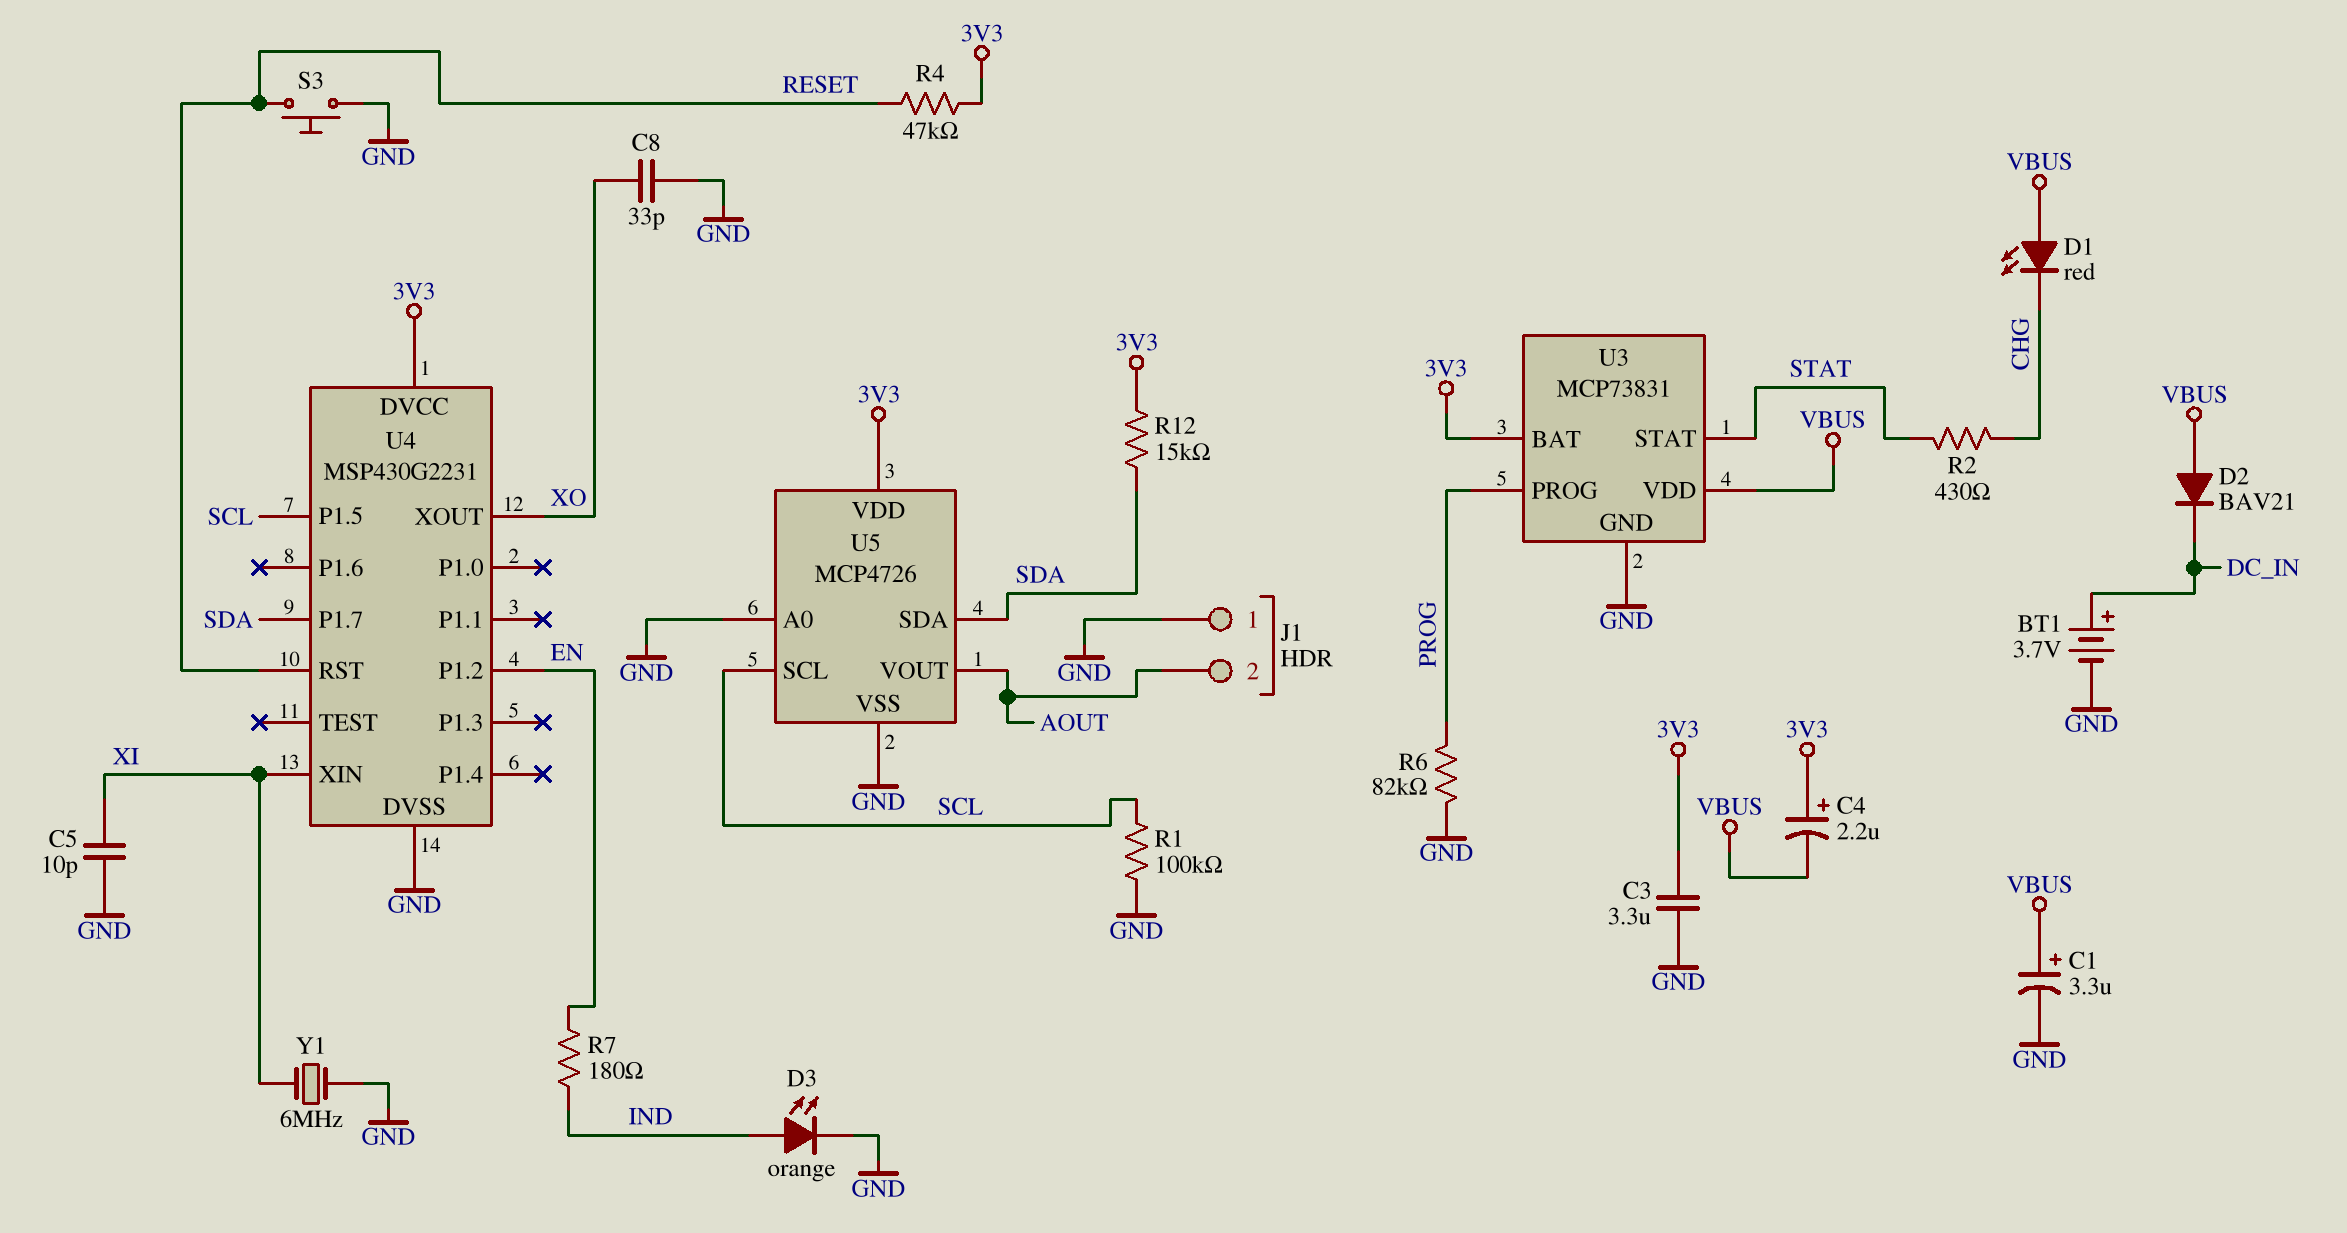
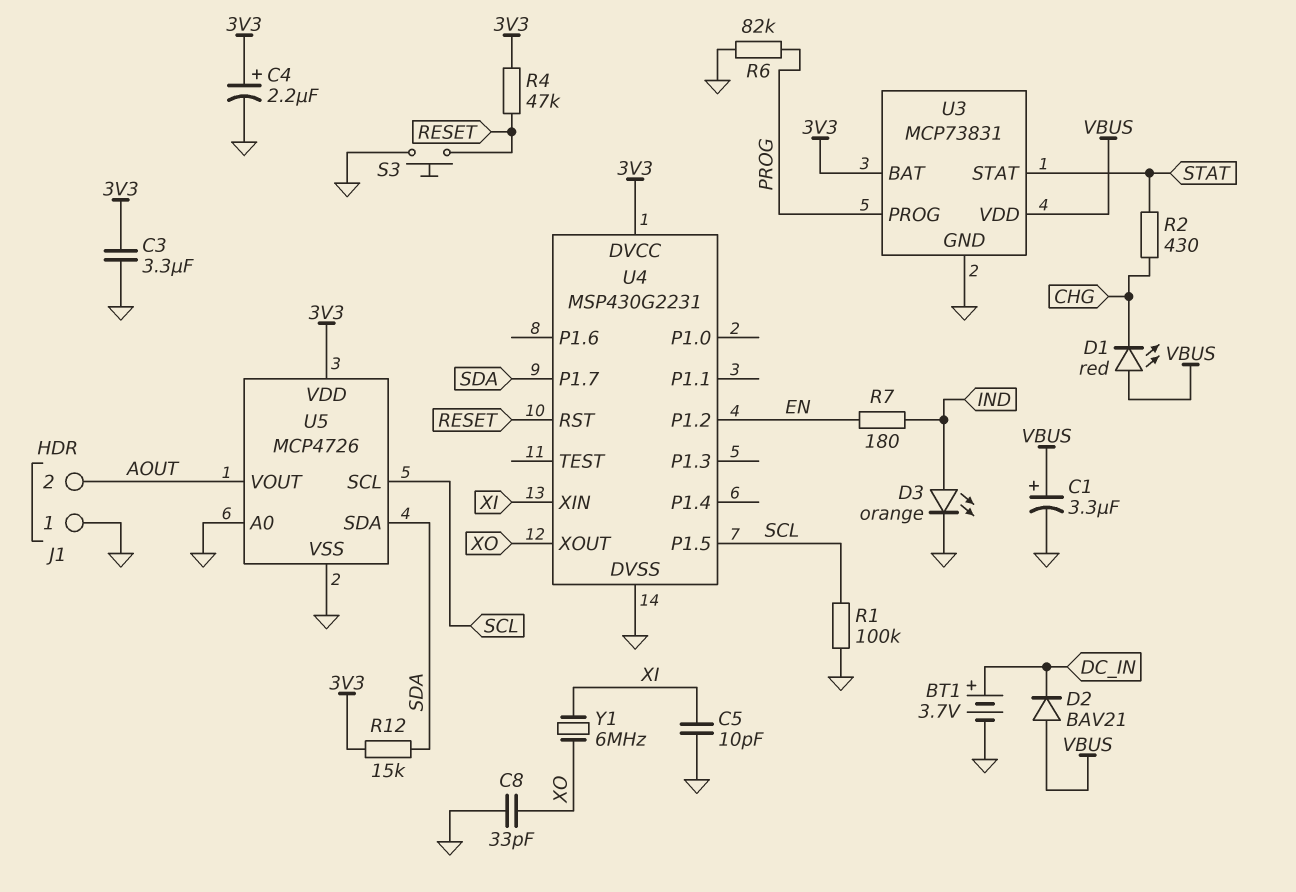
C4: 2.2uF (plus 3V3, minus VBUS) -> 2.2uF (plus 3V3, minus GND)
Y1: 6MHz (GND, XI) -> 6MHz (XI, XO)

